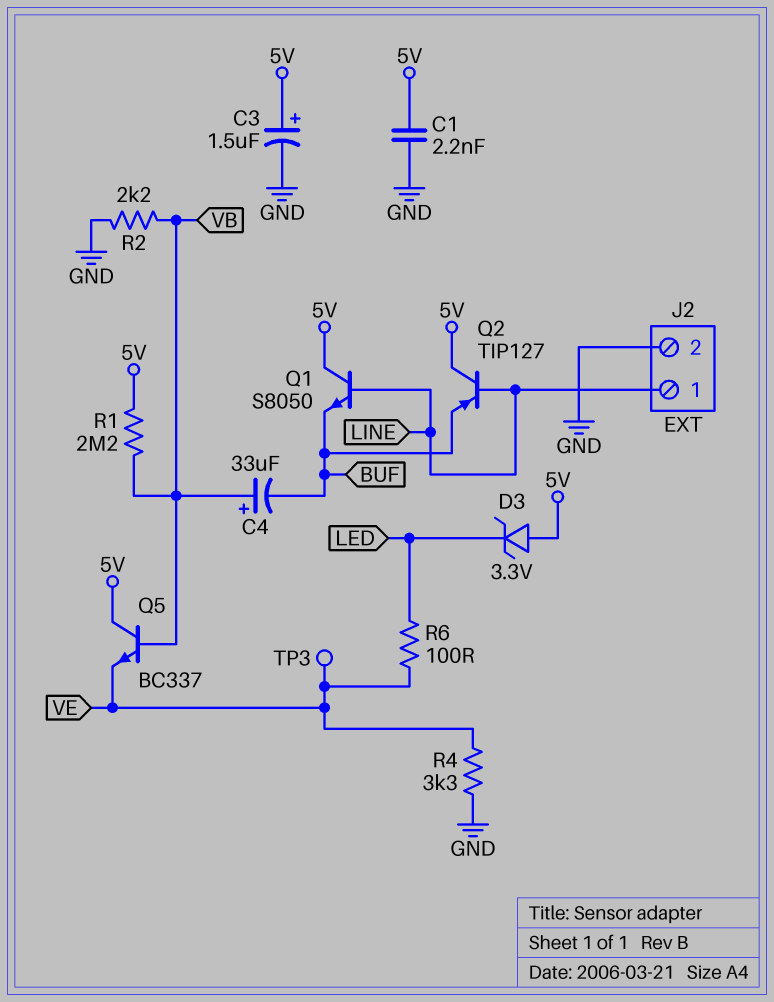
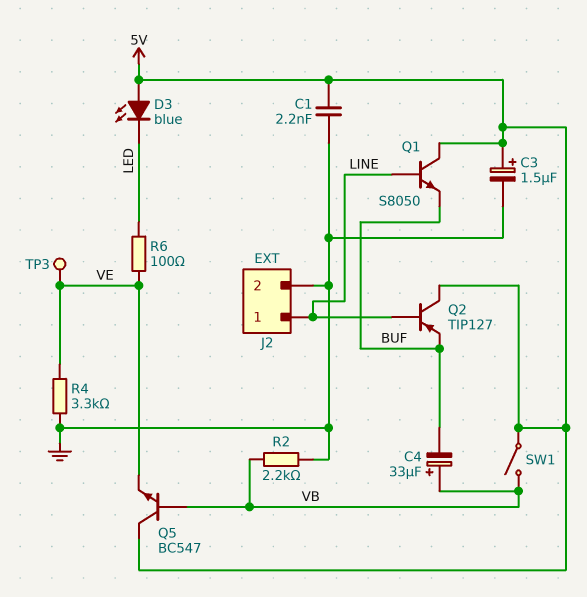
D3: zener 3.3V (A 5V, K LED) -> LED blue (A 5V, K LED)
Q5: NPN BC337 (B VB, C 5V, E VE) -> NPN BC547 (B VB, C 5V, E VE)
R1: 2.2M (5V, VB) -> none
SW1: none -> switch (5V, VB)

